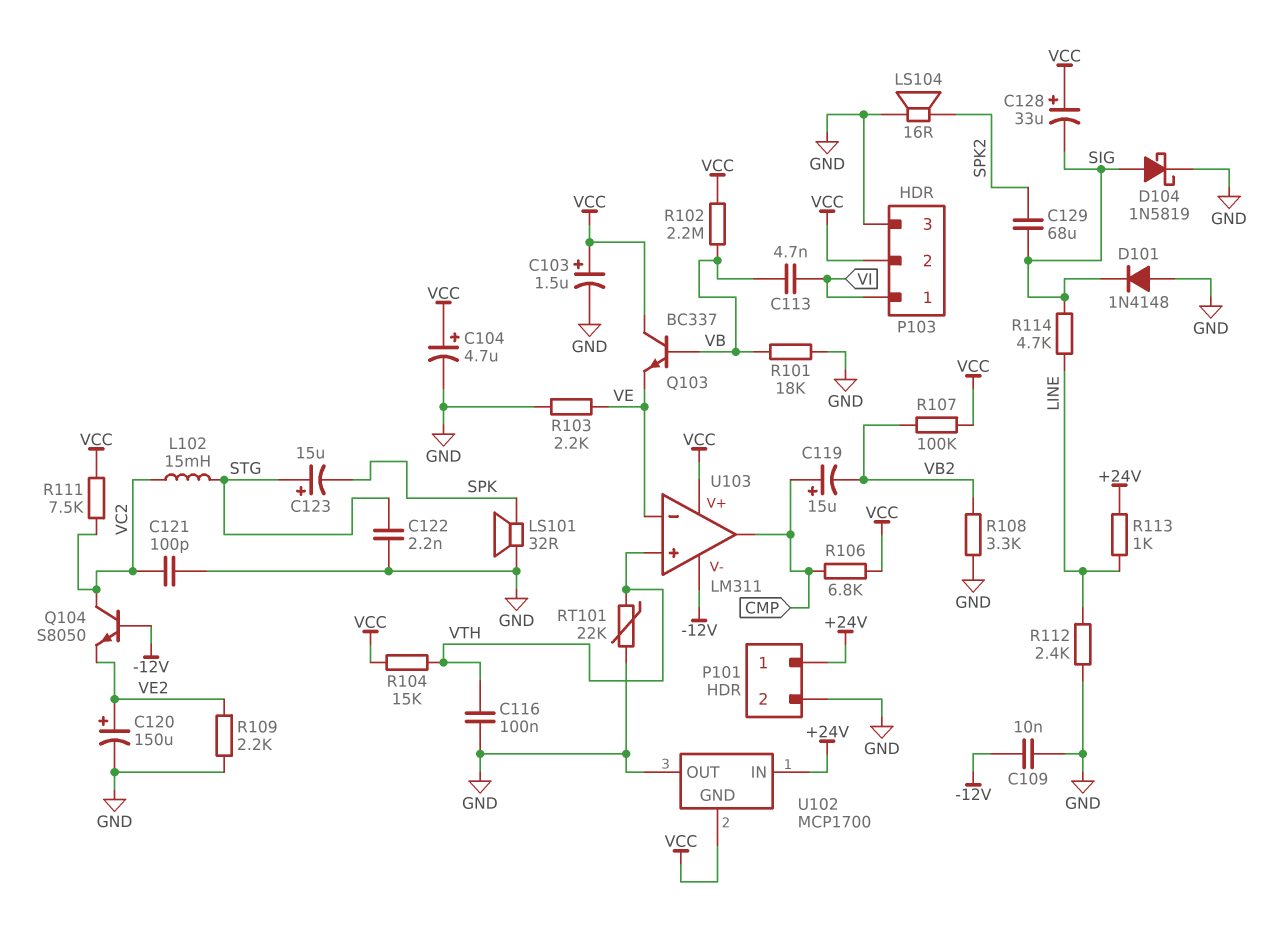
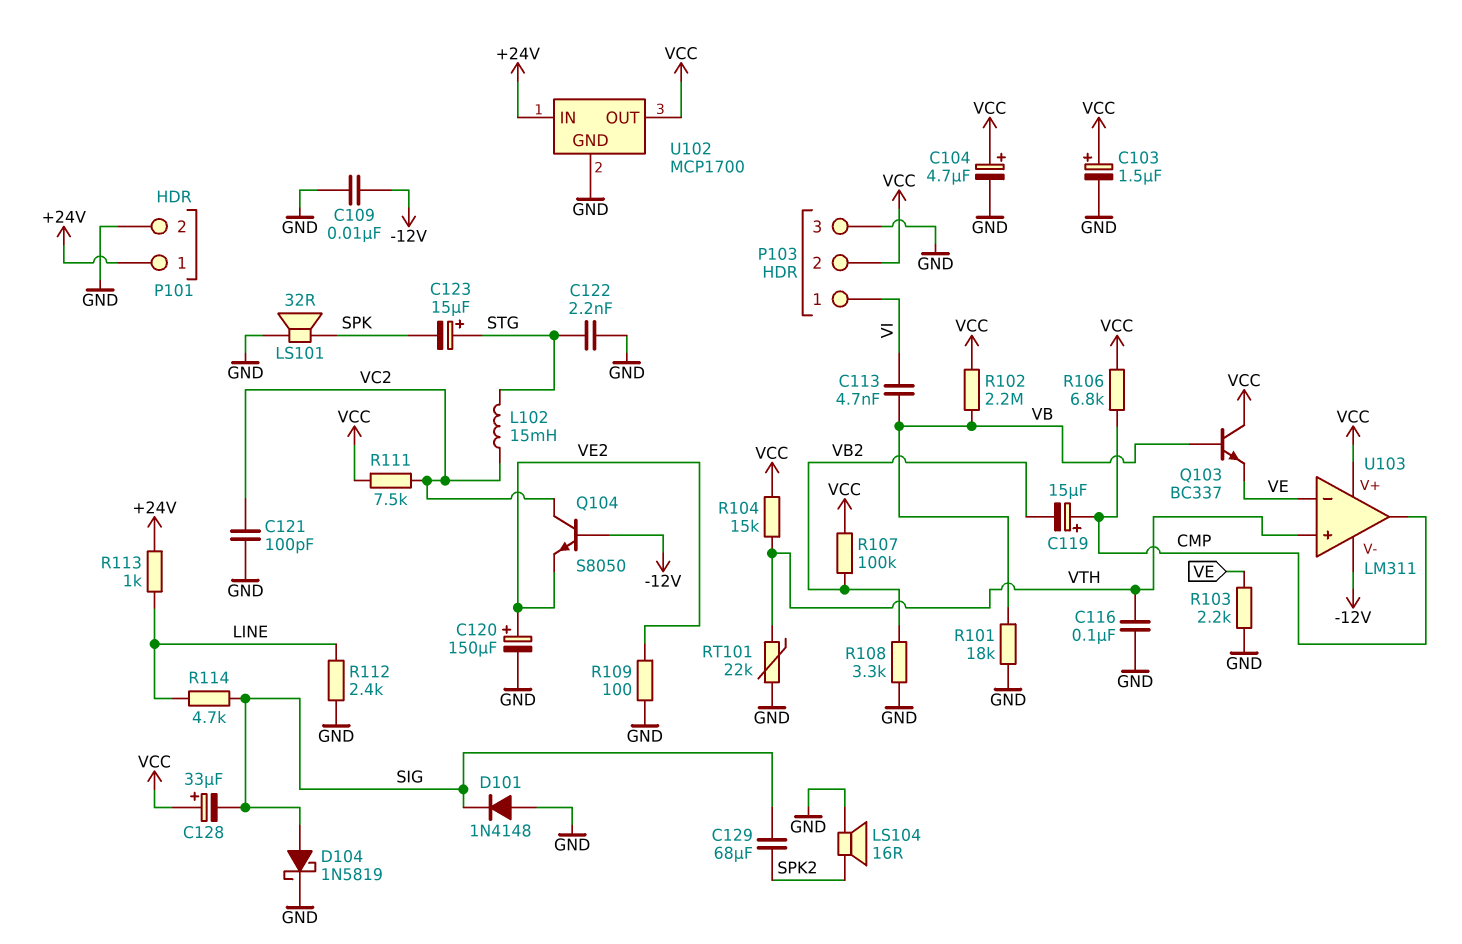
R109: 2.2k (GND, VE2) -> 100 (GND, VE2)
U102 pin GND: VCC -> GND
U102 pin OUT: GND -> VCC

